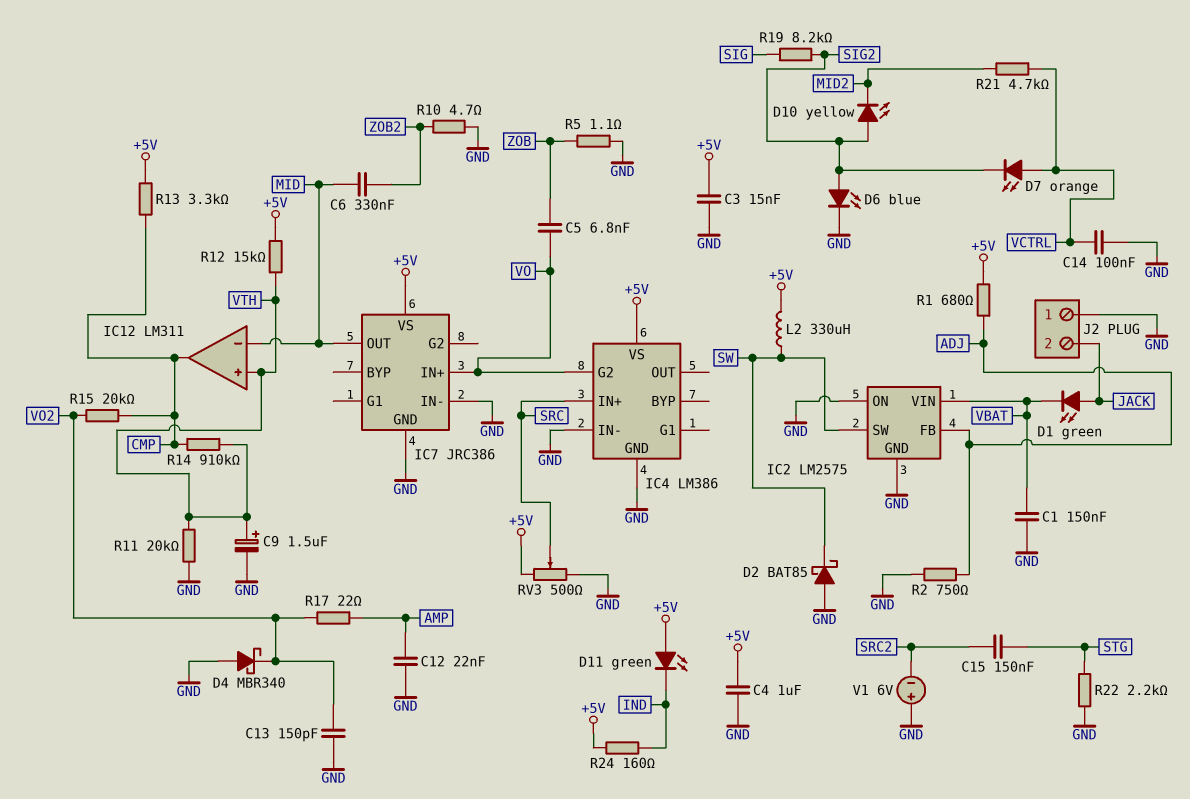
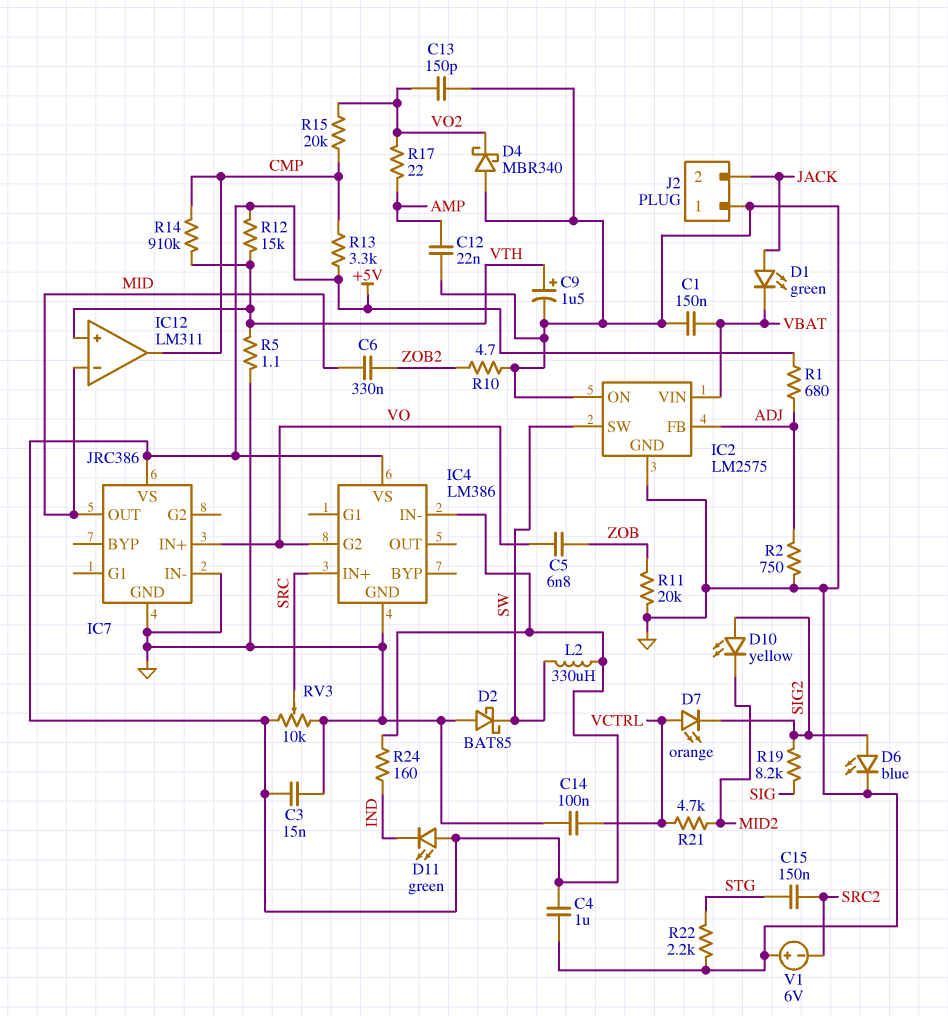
IC4 pin IN-: GND -> +5V
R5: 1.1 (GND, ZOB) -> 1.1 (GND, VTH)
R11: 20k (GND, VTH) -> 20k (GND, ZOB)
RV3: 500 (+5V, GND, wiper SRC) -> 10k (+5V, GND, wiper SRC)

